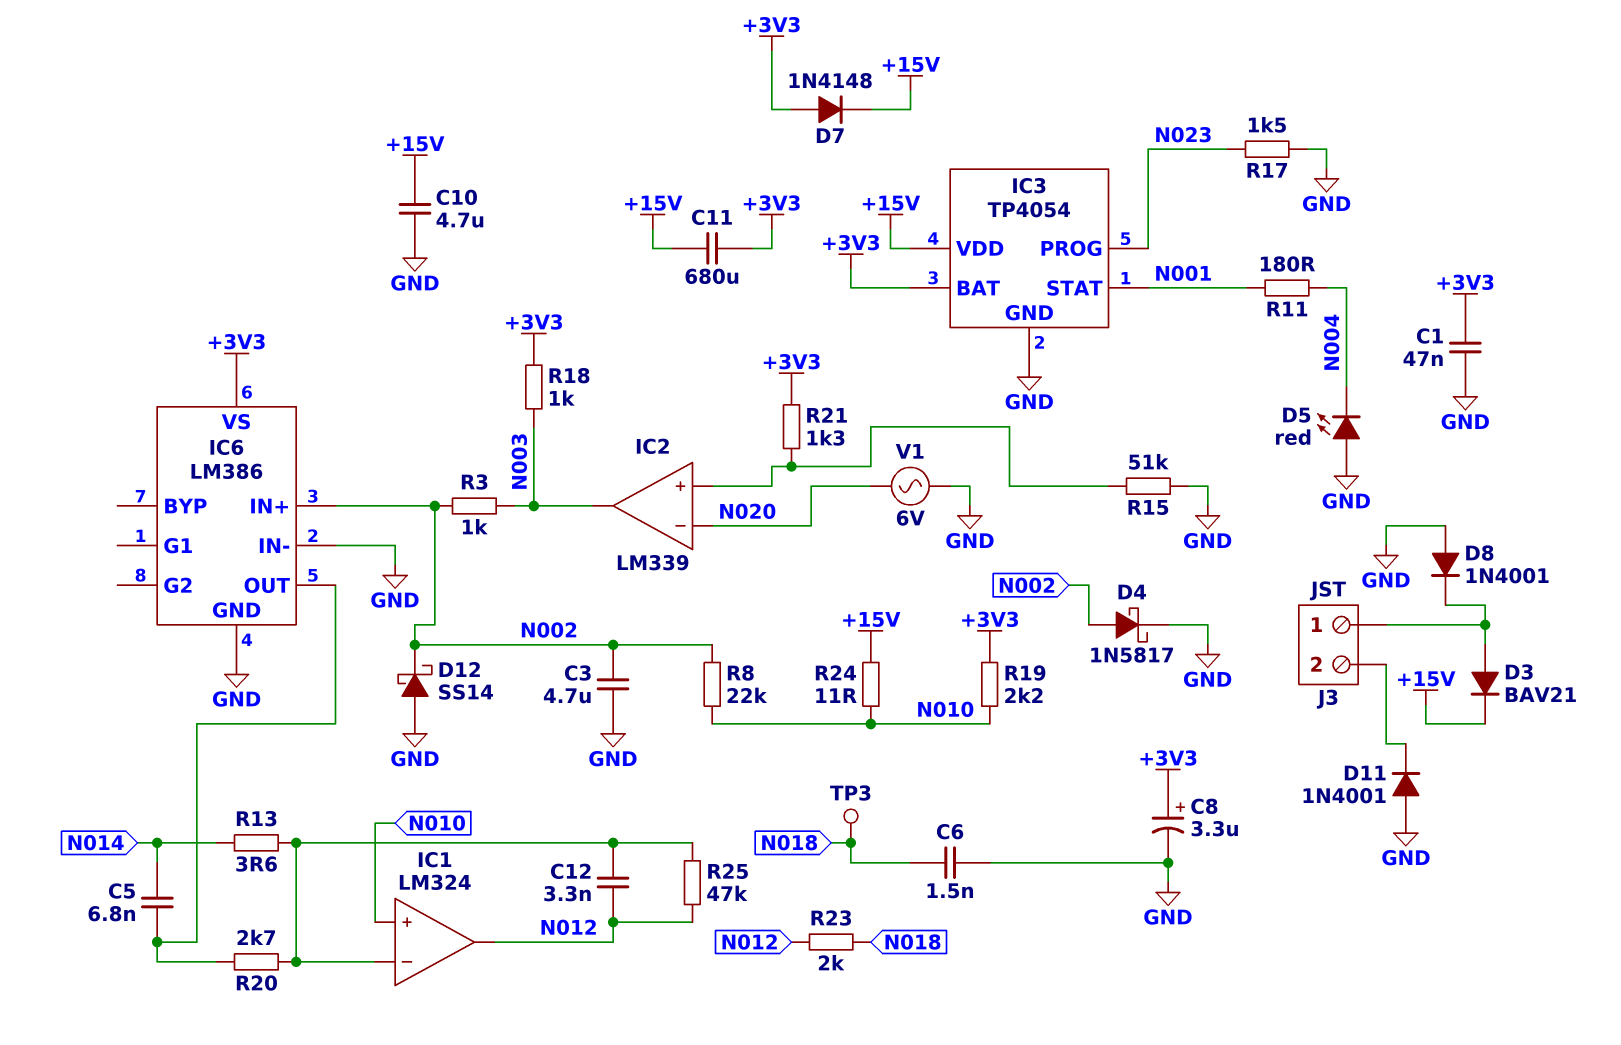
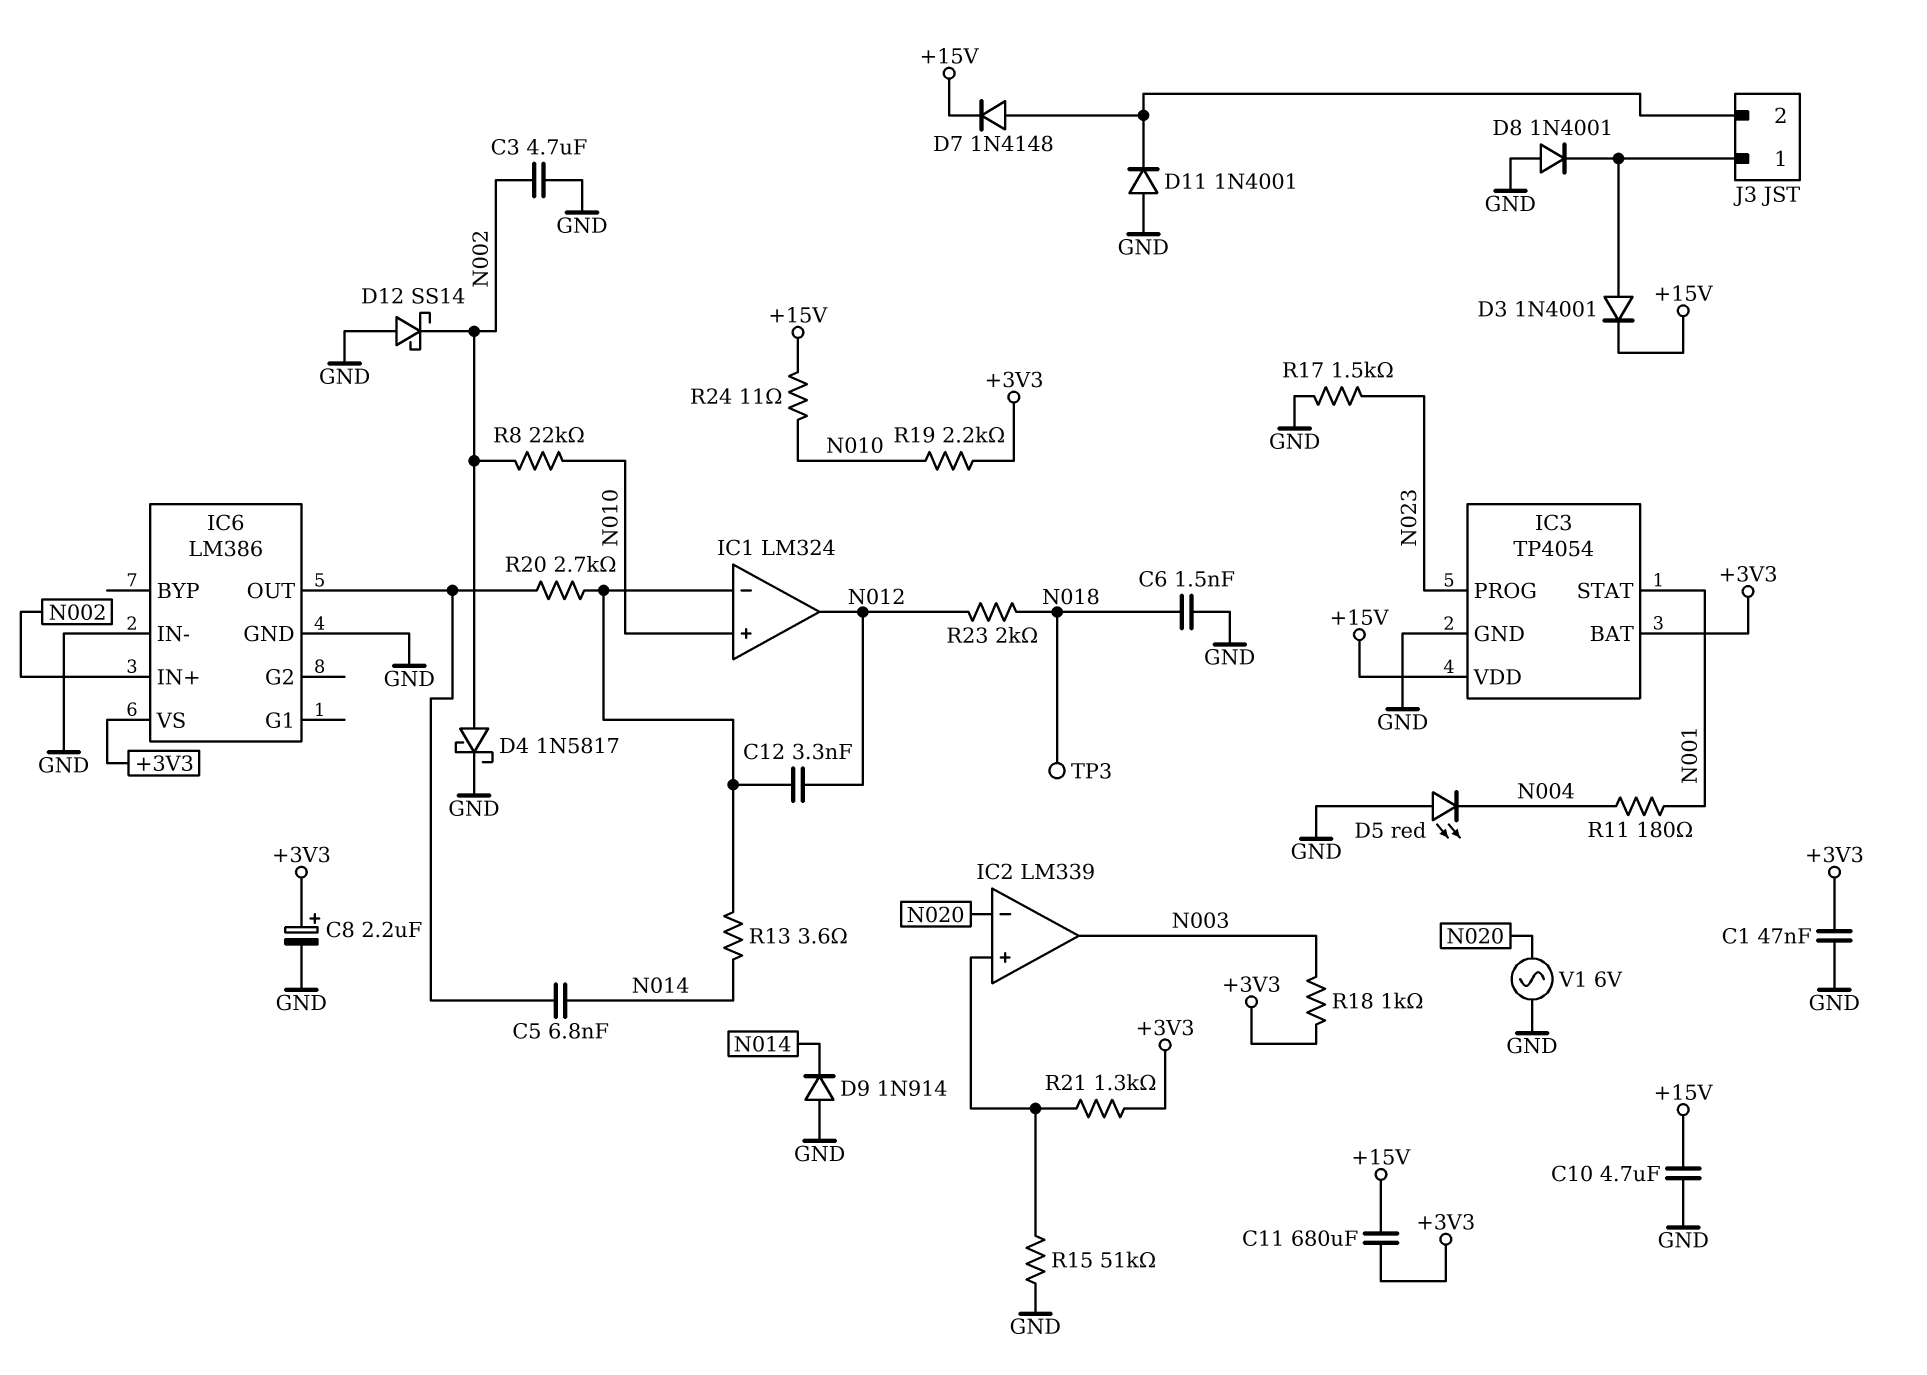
C8: 3.3uF (plus +3V3, minus GND) -> 2.2uF (plus +3V3, minus GND)
D3: diode BAV21 (A J3/1, K +15V) -> diode 1N4001 (A J3/1, K +15V)
D7: diode 1N4148 (A +3V3, K +15V) -> diode 1N4148 (A J3/2, K +15V)
D9: none -> diode 1N914 (A GND, K N014)
R3: 1k (N002, N003) -> none
R25: 47k (IC1/in-, N012) -> none

